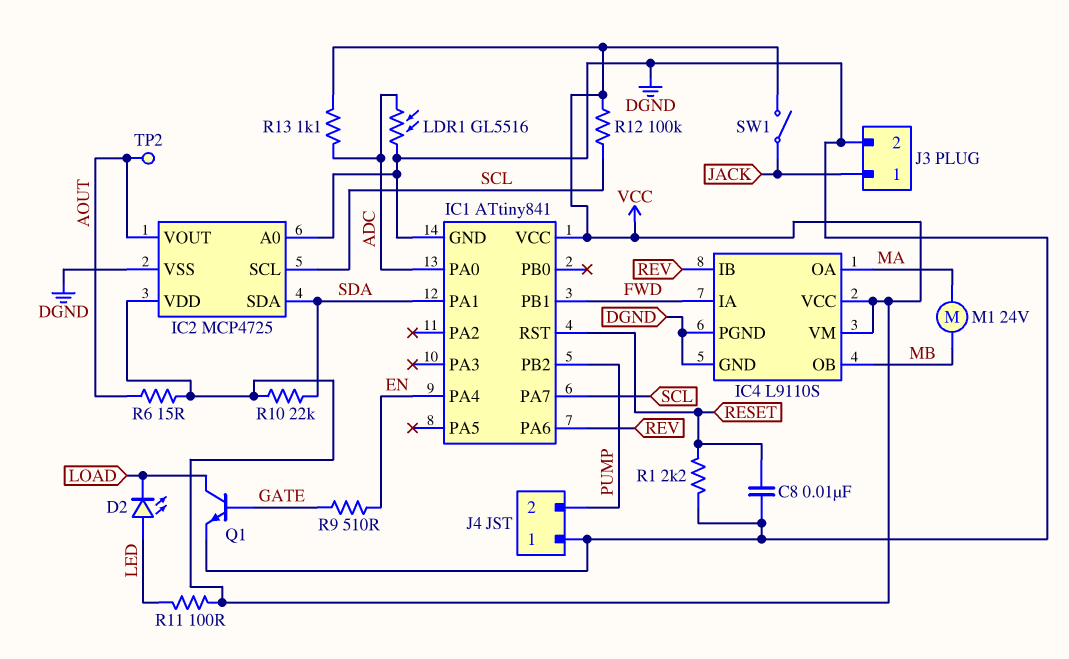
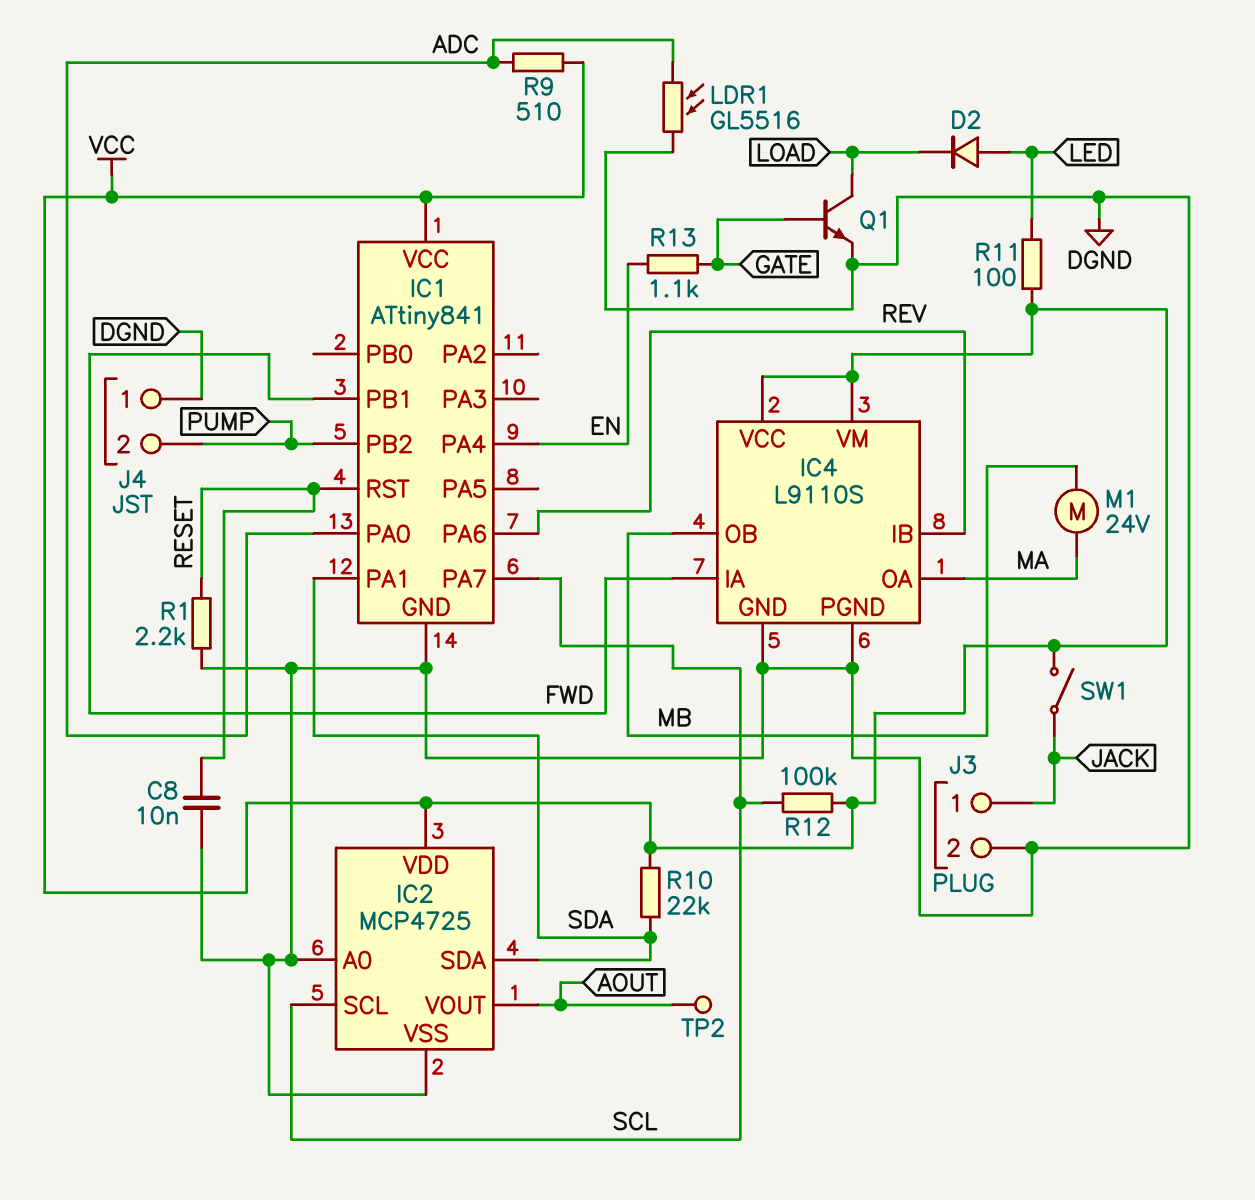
D2: LED (A LED, K LOAD) -> diode (A LED, K LOAD)
R6: 15 (AOUT, VCC) -> none
R9: 510 (EN, GATE) -> 510 (ADC, VCC)
R13: 1.1k (ADC, VCC) -> 1.1k (EN, GATE)

